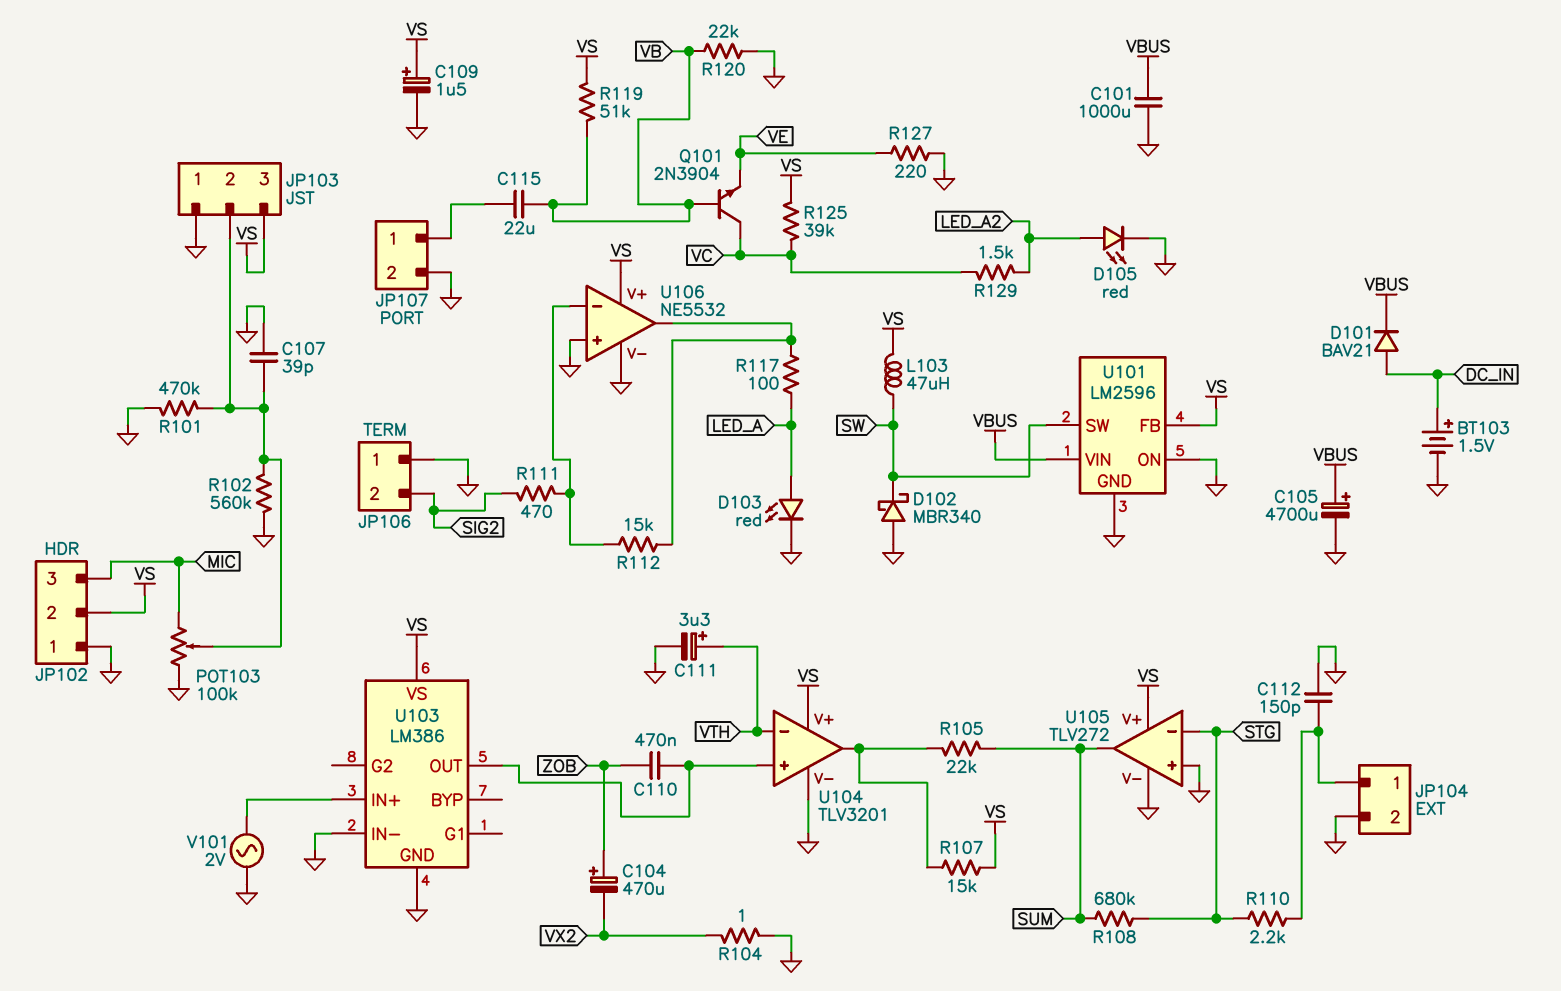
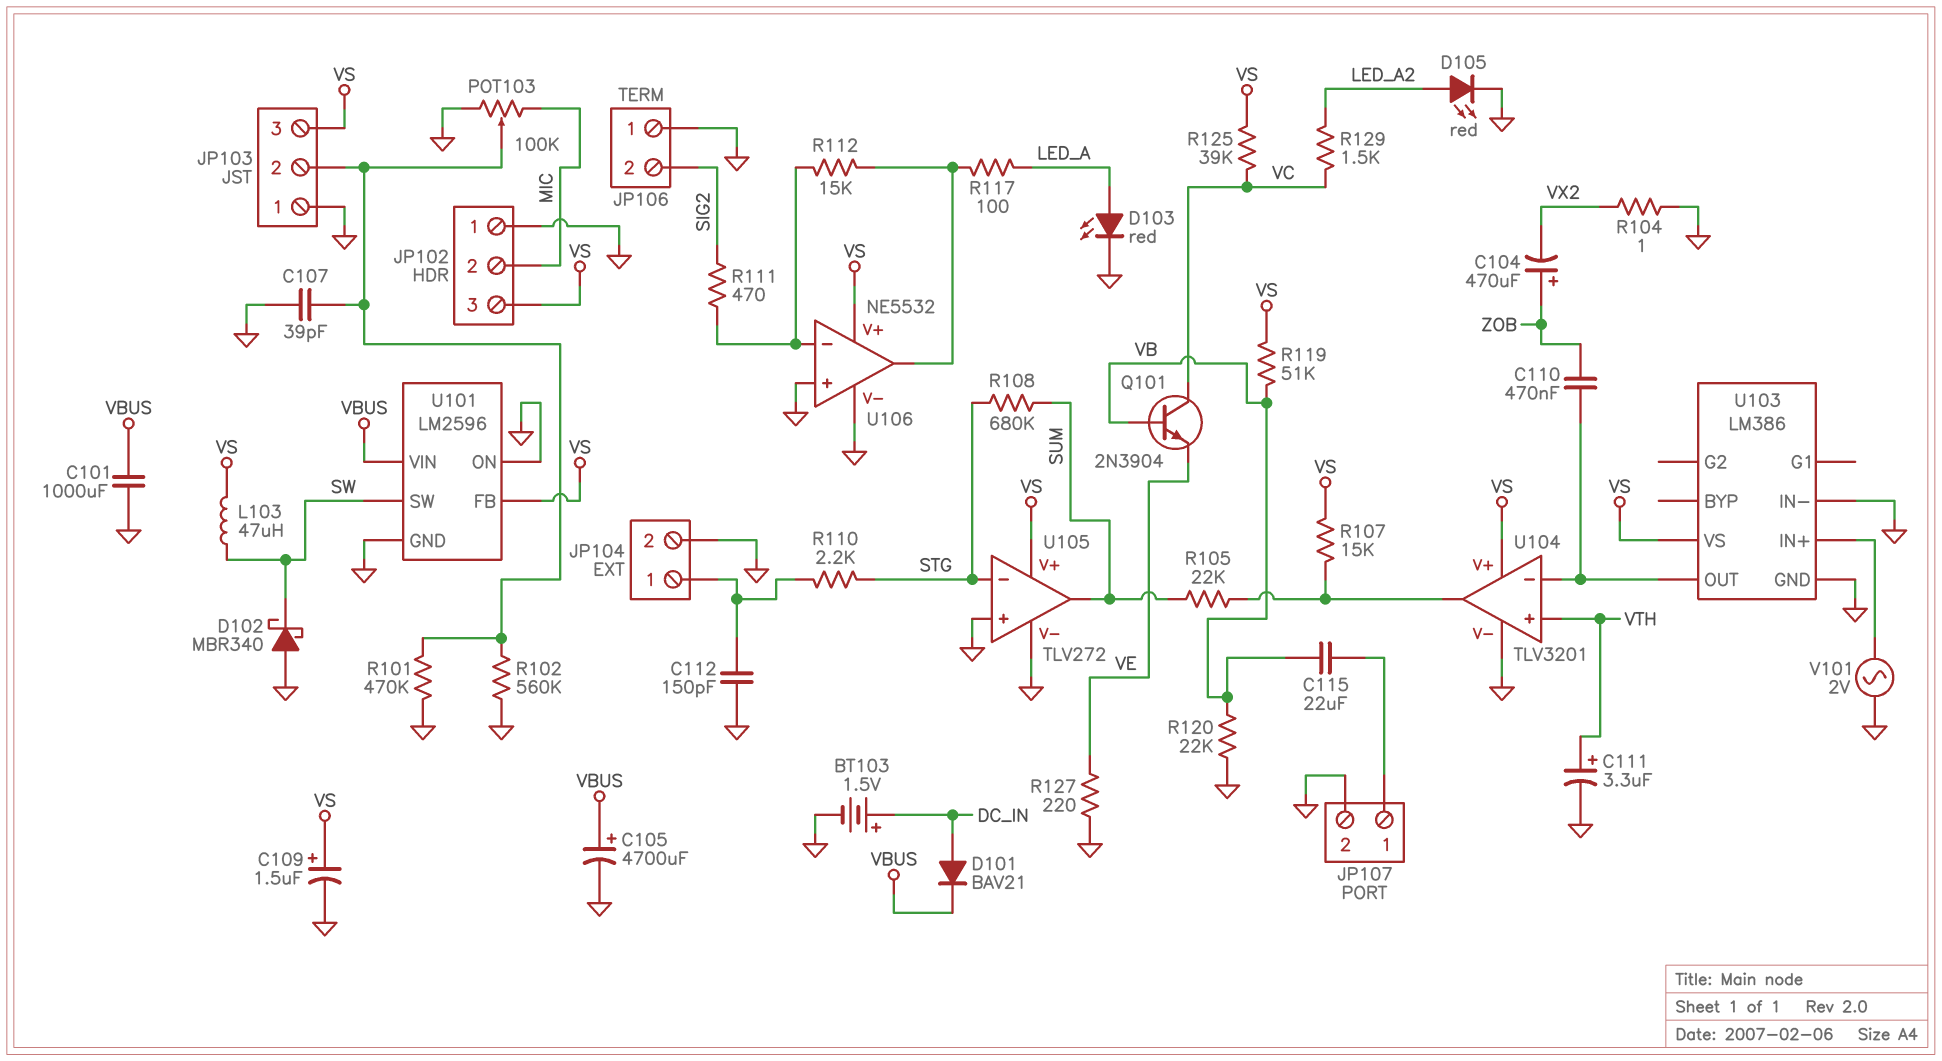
JP102 pin 2: VS -> MIC
JP102 pin 3: MIC -> VS
U104 pin in+: U103/OUT -> VTH
U104 pin in-: VTH -> U103/OUT

